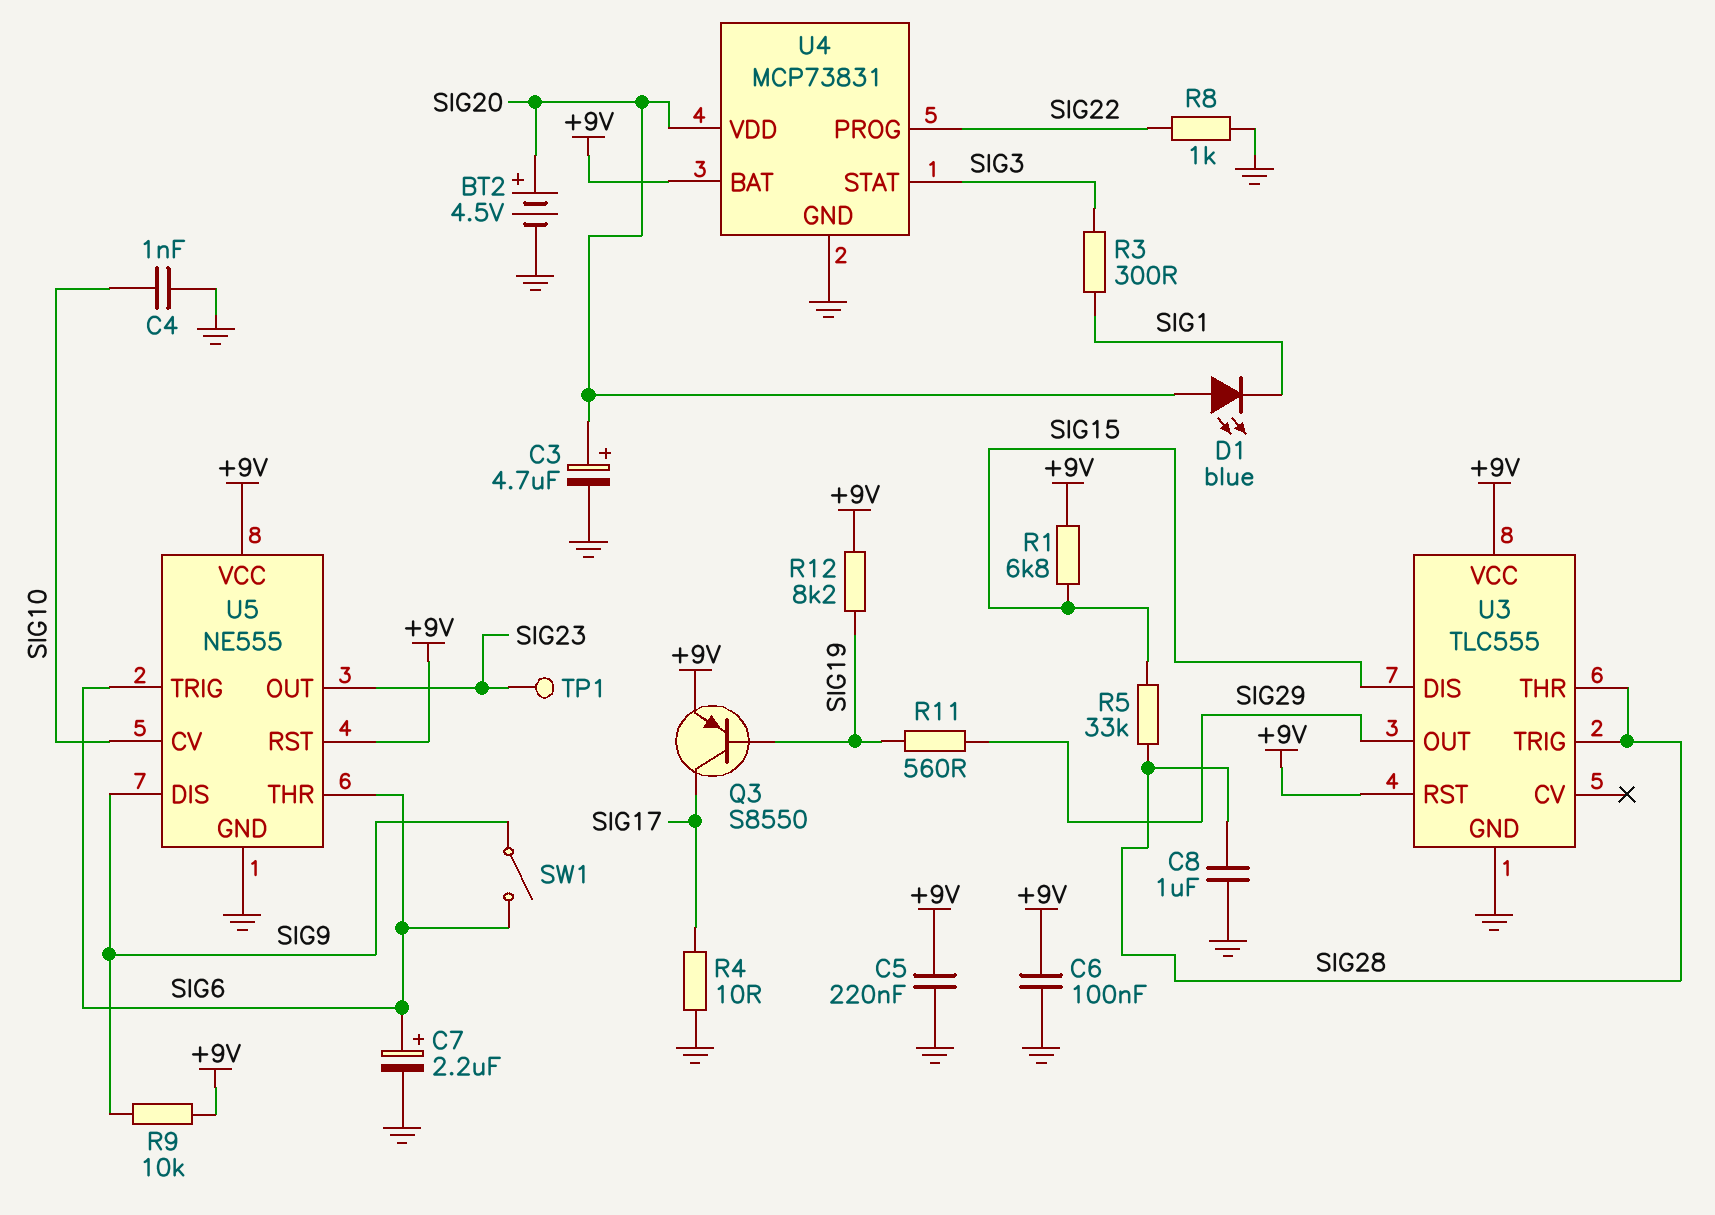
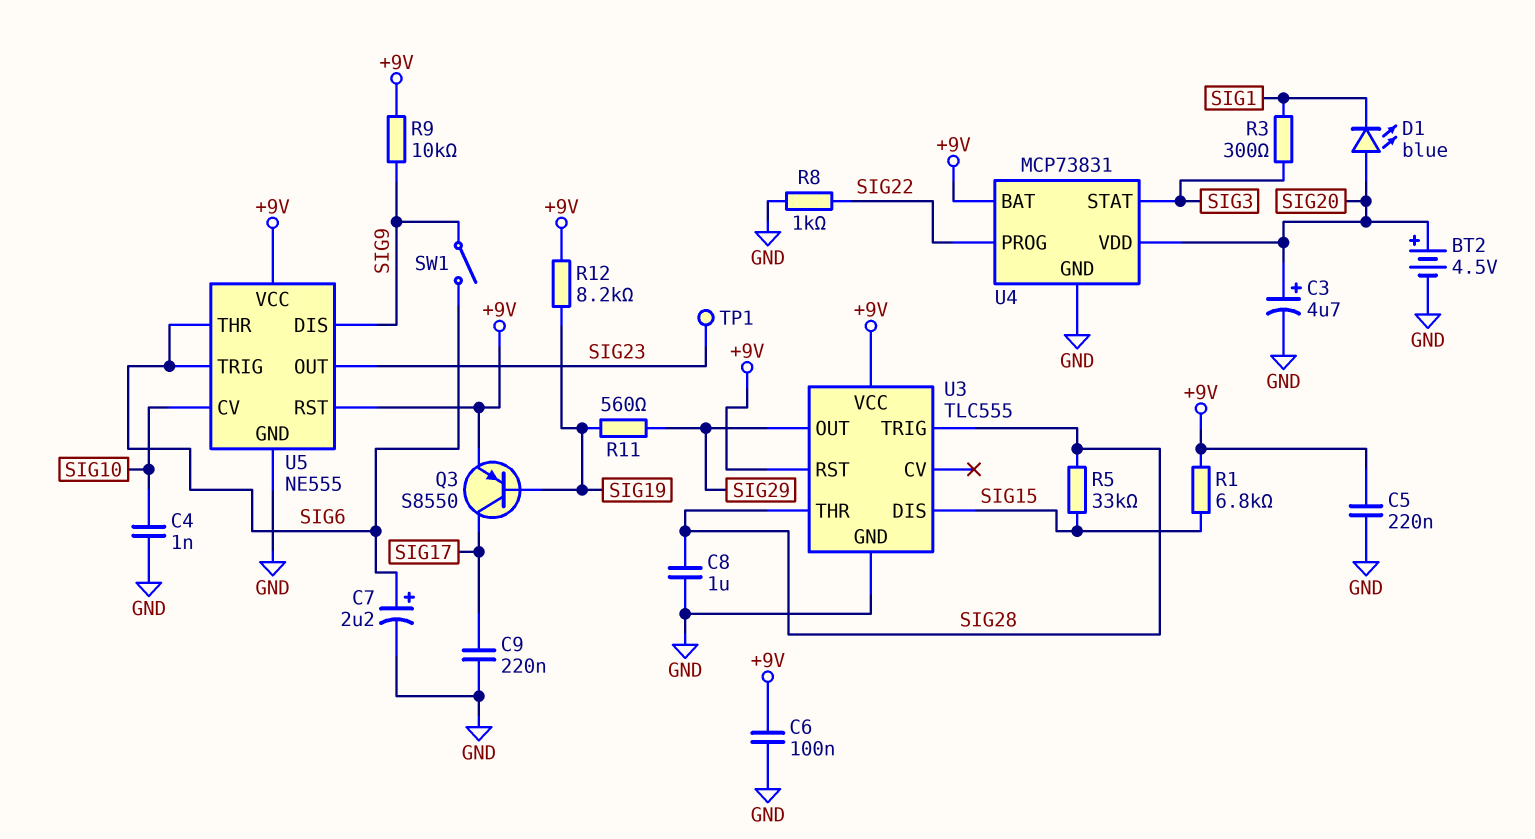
C9: none -> 220nF (GND, SIG17)
R4: 10 (GND, SIG17) -> none

